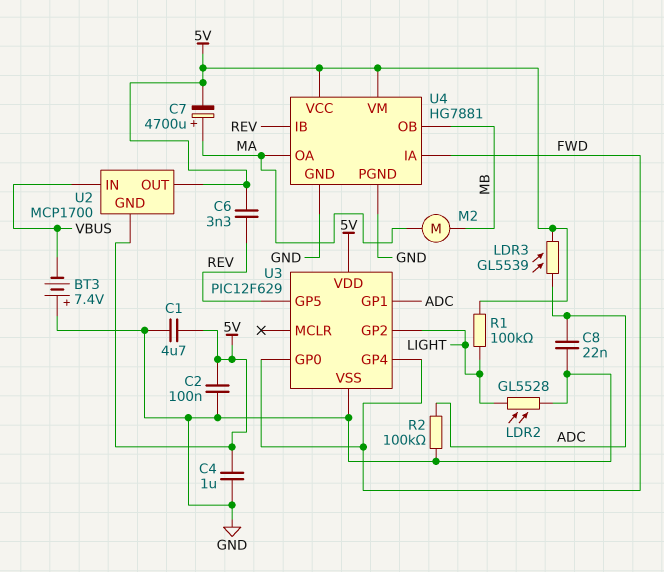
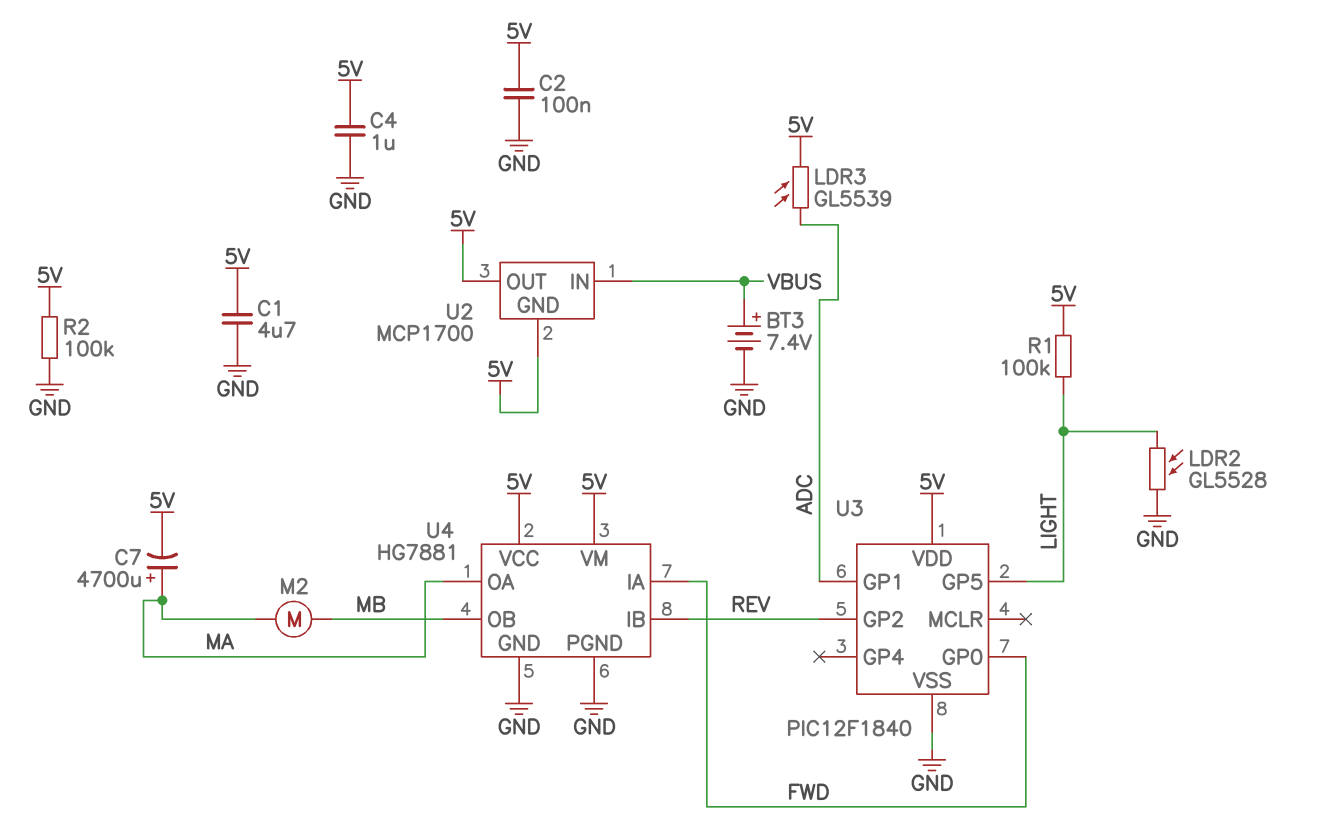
BT3: 7.4V (plus GND, minus VBUS) -> 7.4V (plus VBUS, minus GND)
C6: 3.3nF (5V, REV) -> none
C8: 22nF (ADC, GND) -> none
R2: 100k (ADC, GND) -> 100k (5V, GND)
U3: PIC12F629 -> PIC12F1840
U3 pin GP2: LIGHT -> REV
U3 pin GP4: FWD -> none
U3 pin GP5: REV -> LIGHT

